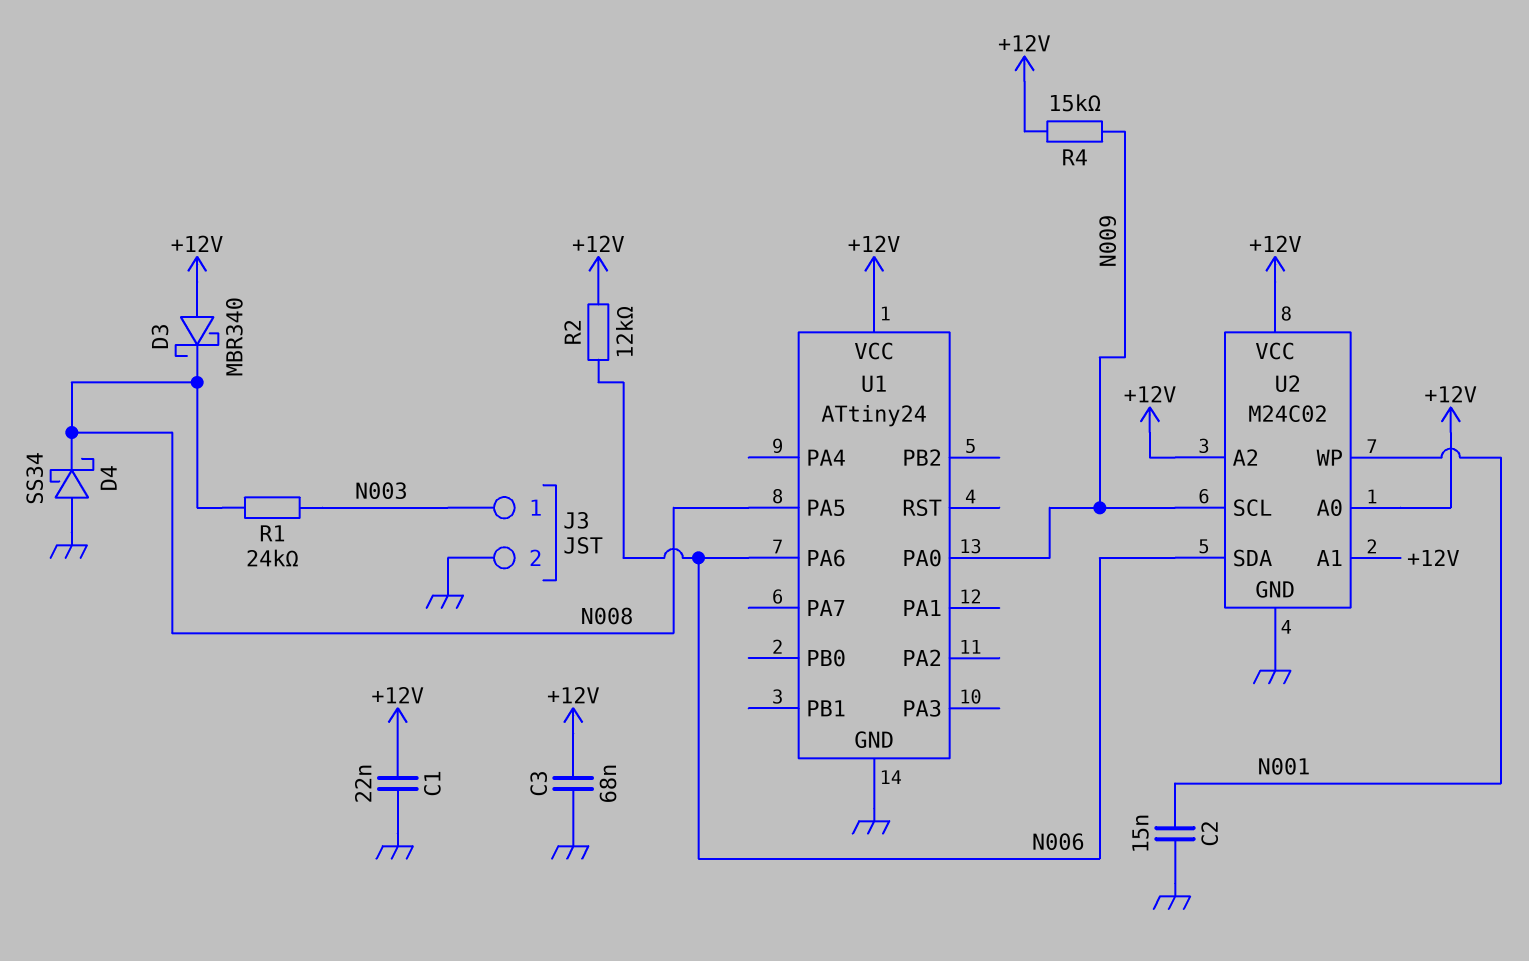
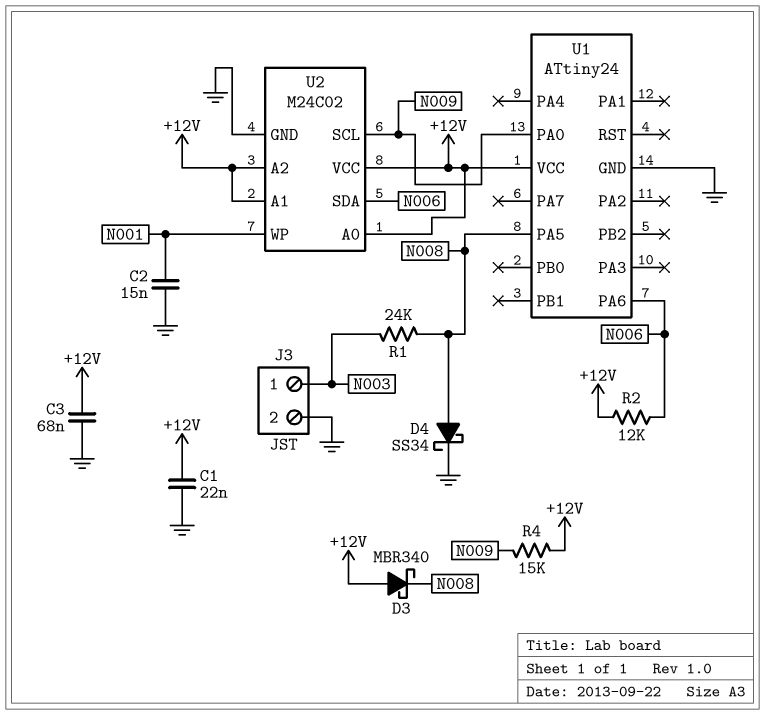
D4: schottky SS34 (A GND, K N008) -> schottky SS34 (A N008, K GND)

